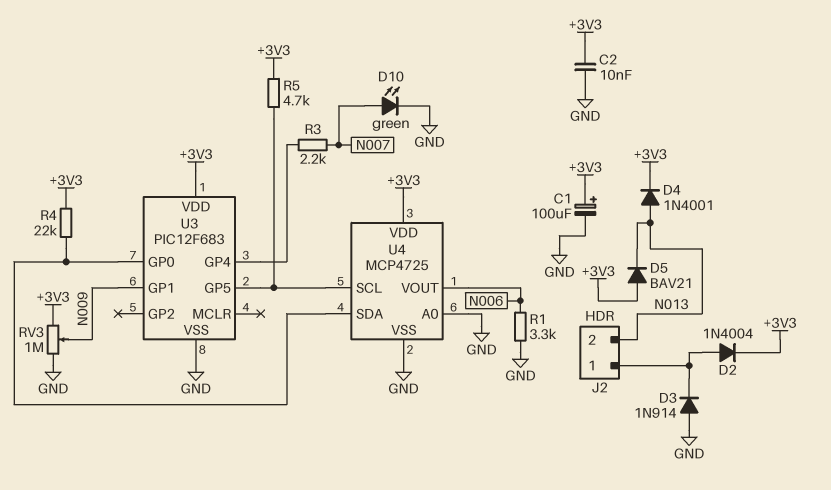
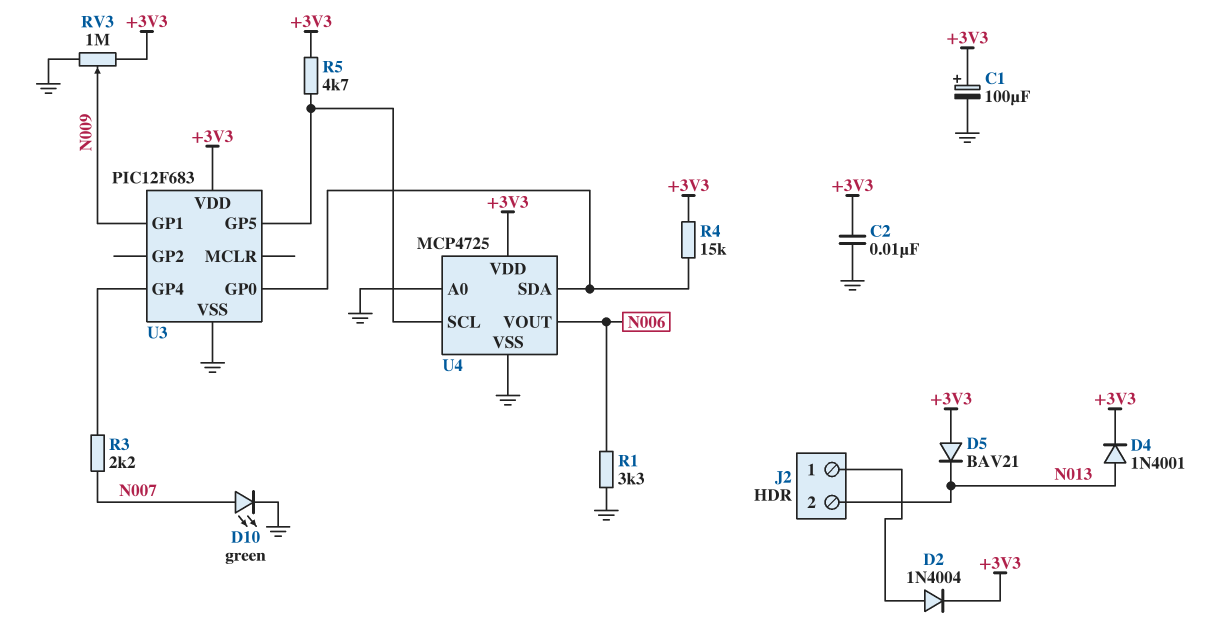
D3: diode 1N914 (A GND, K J2/1) -> none
R4: 22k (+3V3, U3/GP0) -> 15k (+3V3, U3/GP0)

